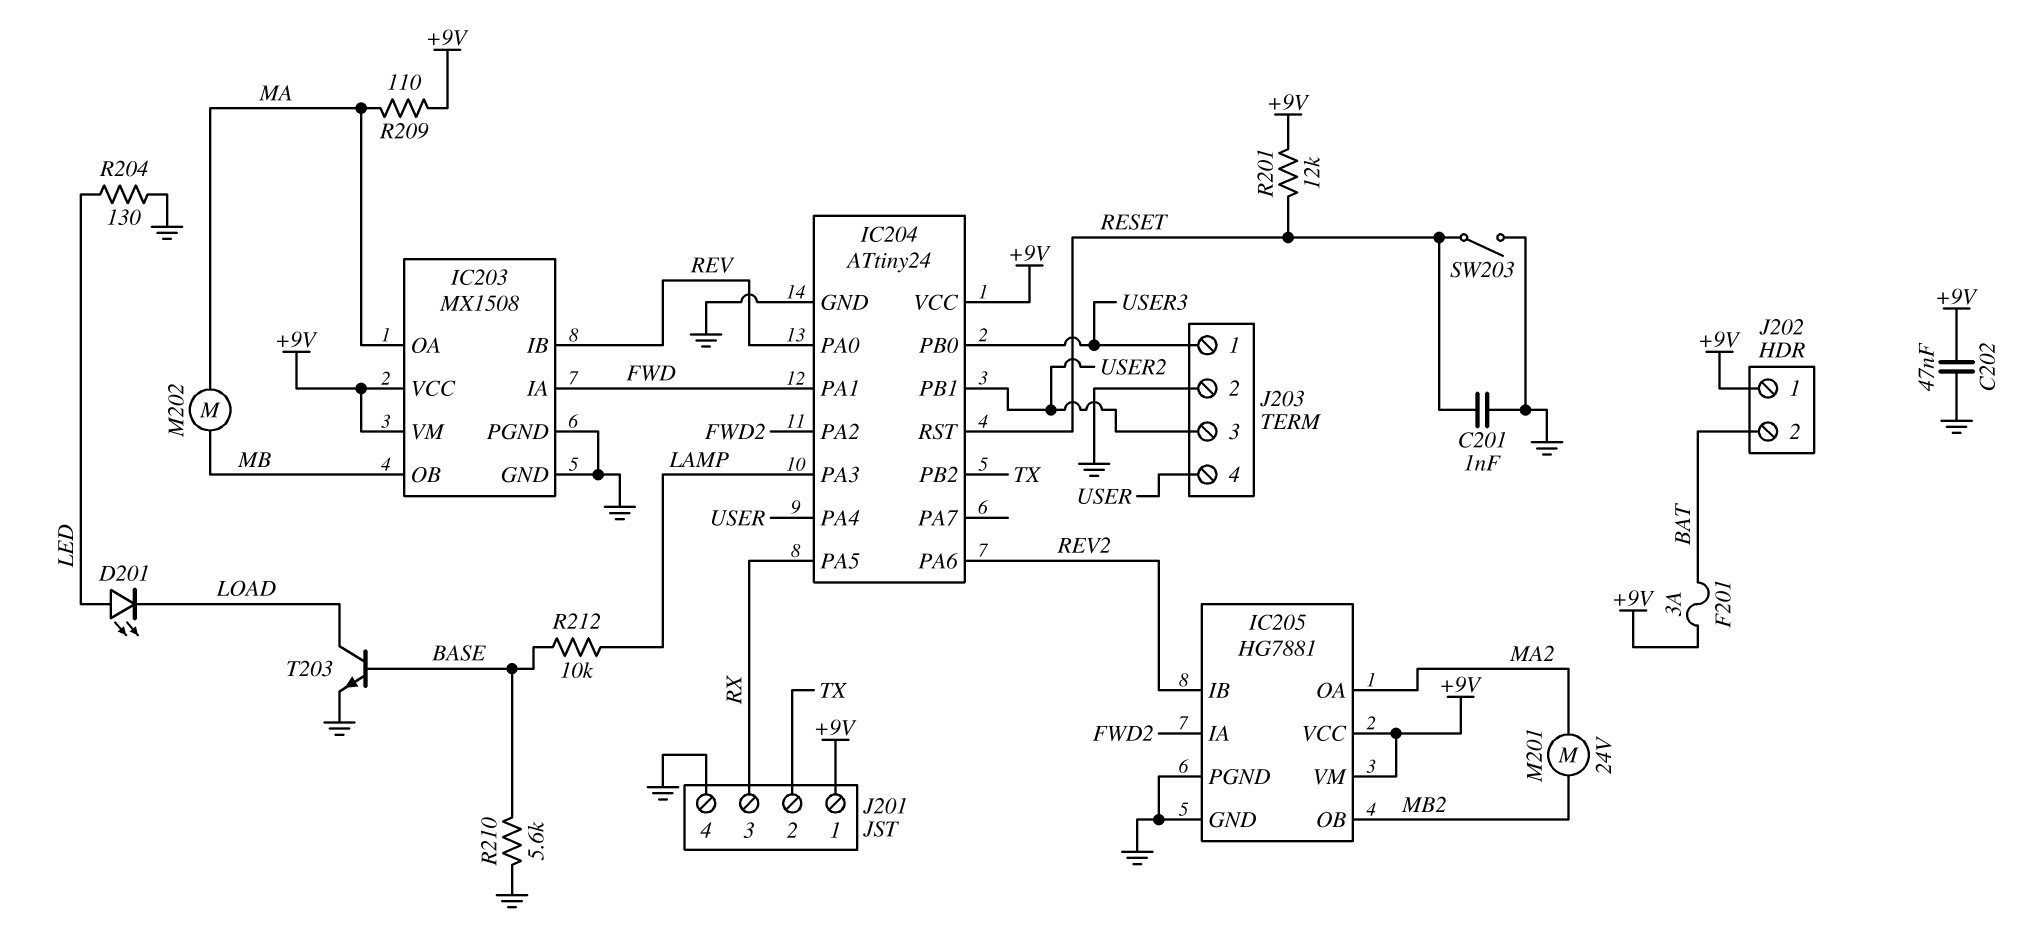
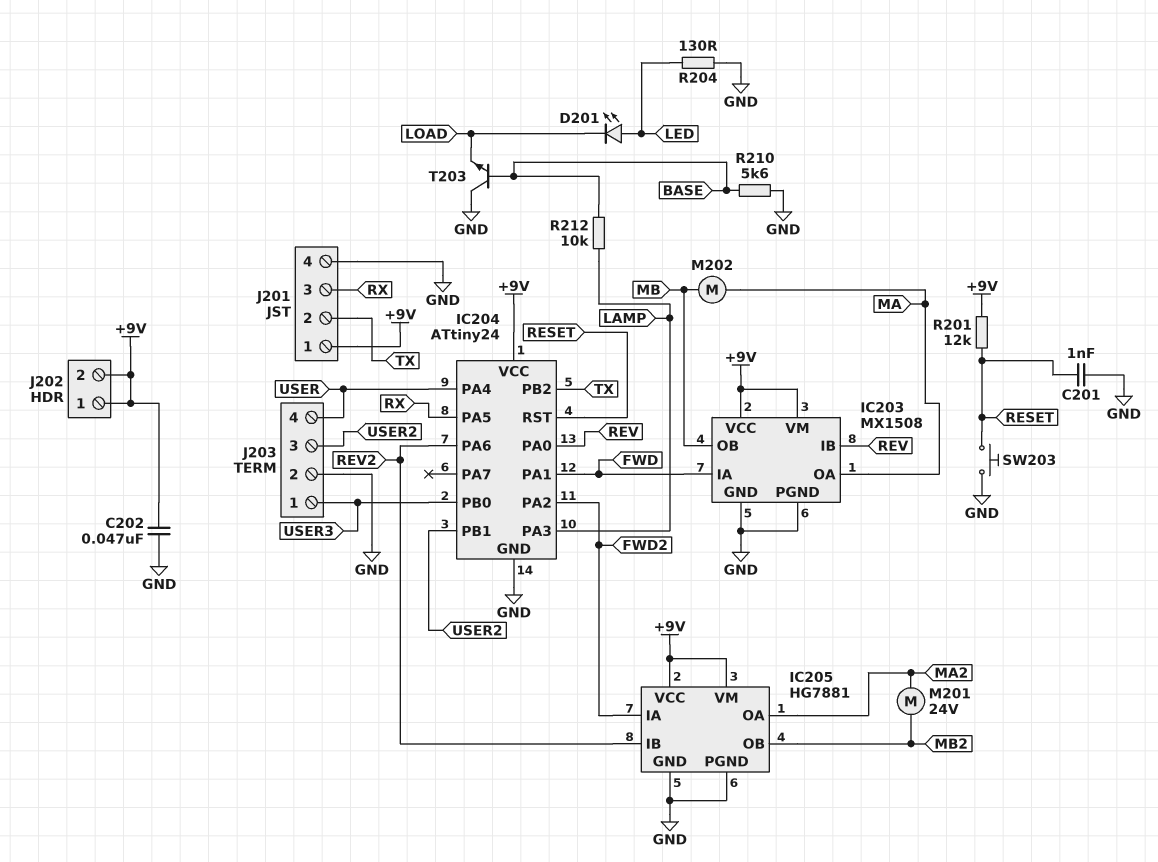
F201: 3A (+9V, BAT) -> none
J202 pin 2: BAT -> +9V
R209: 110 (+9V, MA) -> none
SW203: switch (GND, RESET) -> button (GND, RESET)
T203: NPN (B BASE, C LOAD, E GND) -> NPN (B BASE, C GND, E LOAD)

